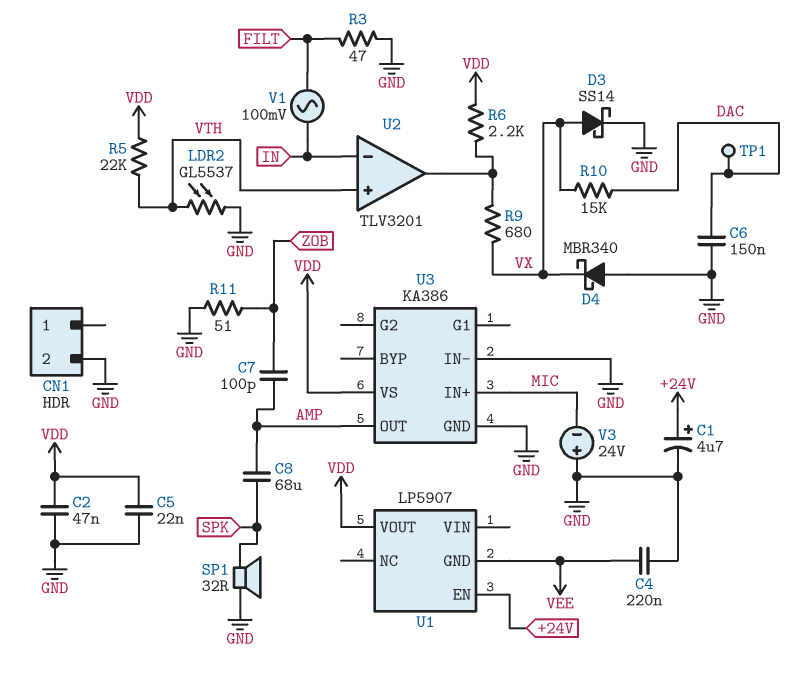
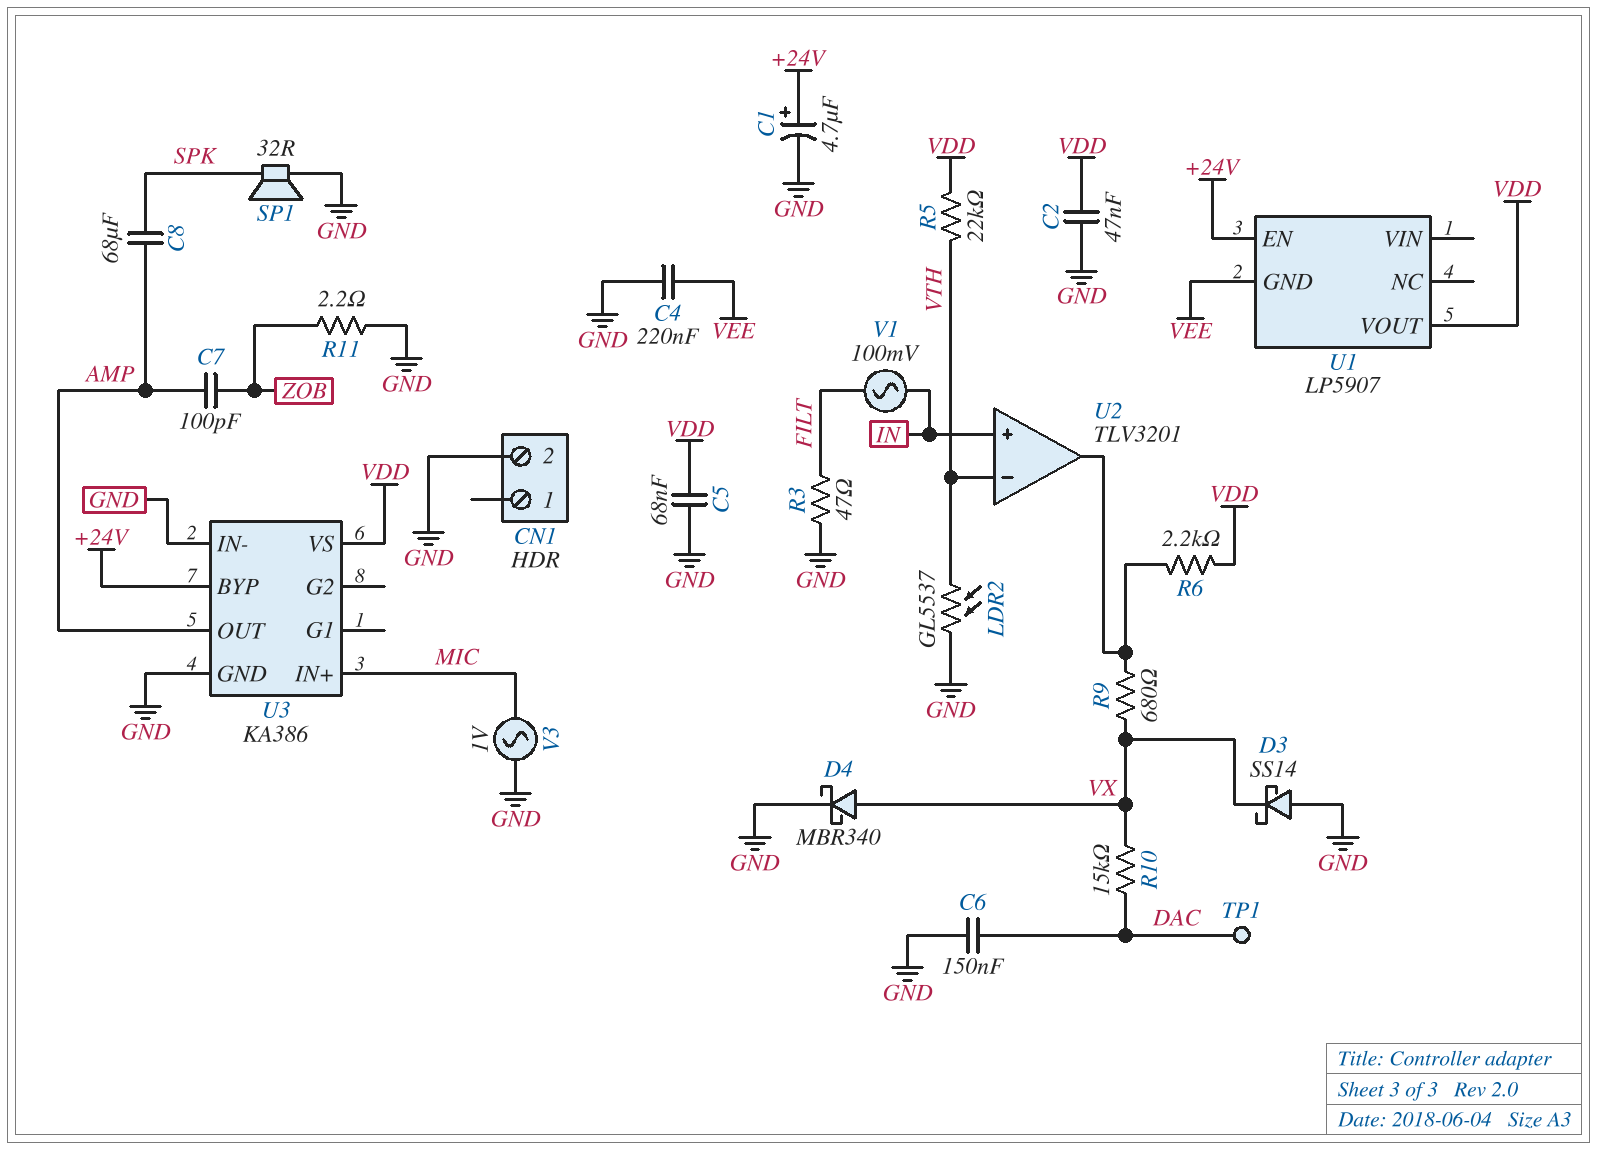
C5: 22nF (GND, VDD) -> 68nF (GND, VDD)
D3: schottky SS14 (A VX, K GND) -> schottky SS14 (A GND, K VX)
D4: schottky MBR340 (A GND, K VX) -> schottky MBR340 (A VX, K GND)
R11: 51 (GND, ZOB) -> 2.2 (GND, ZOB)
U2 pin in+: VTH -> IN
U2 pin in-: IN -> VTH
U3 pin BYP: none -> +24V
V3: 24V (plus GND, minus MIC) -> AC 1V (GND, MIC)

